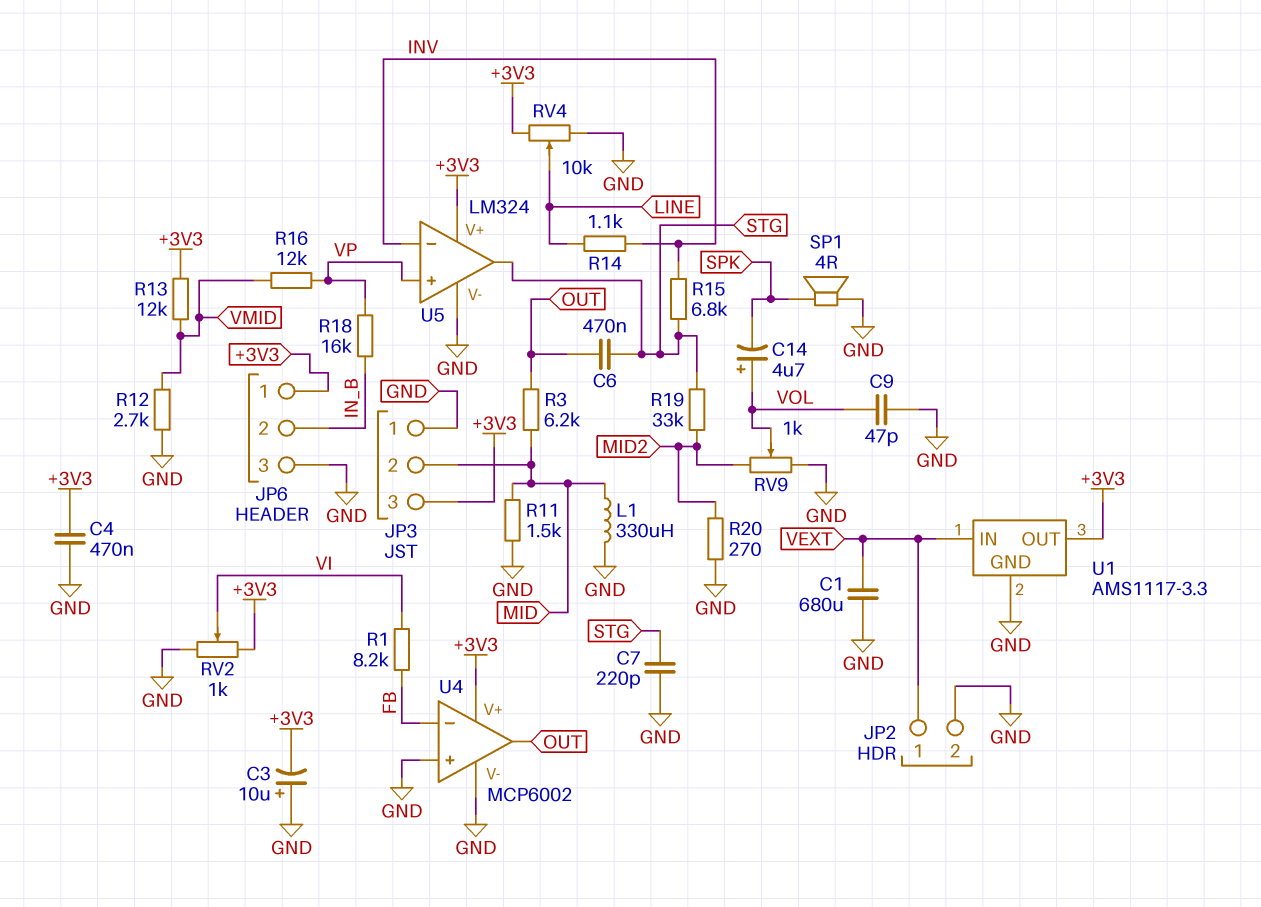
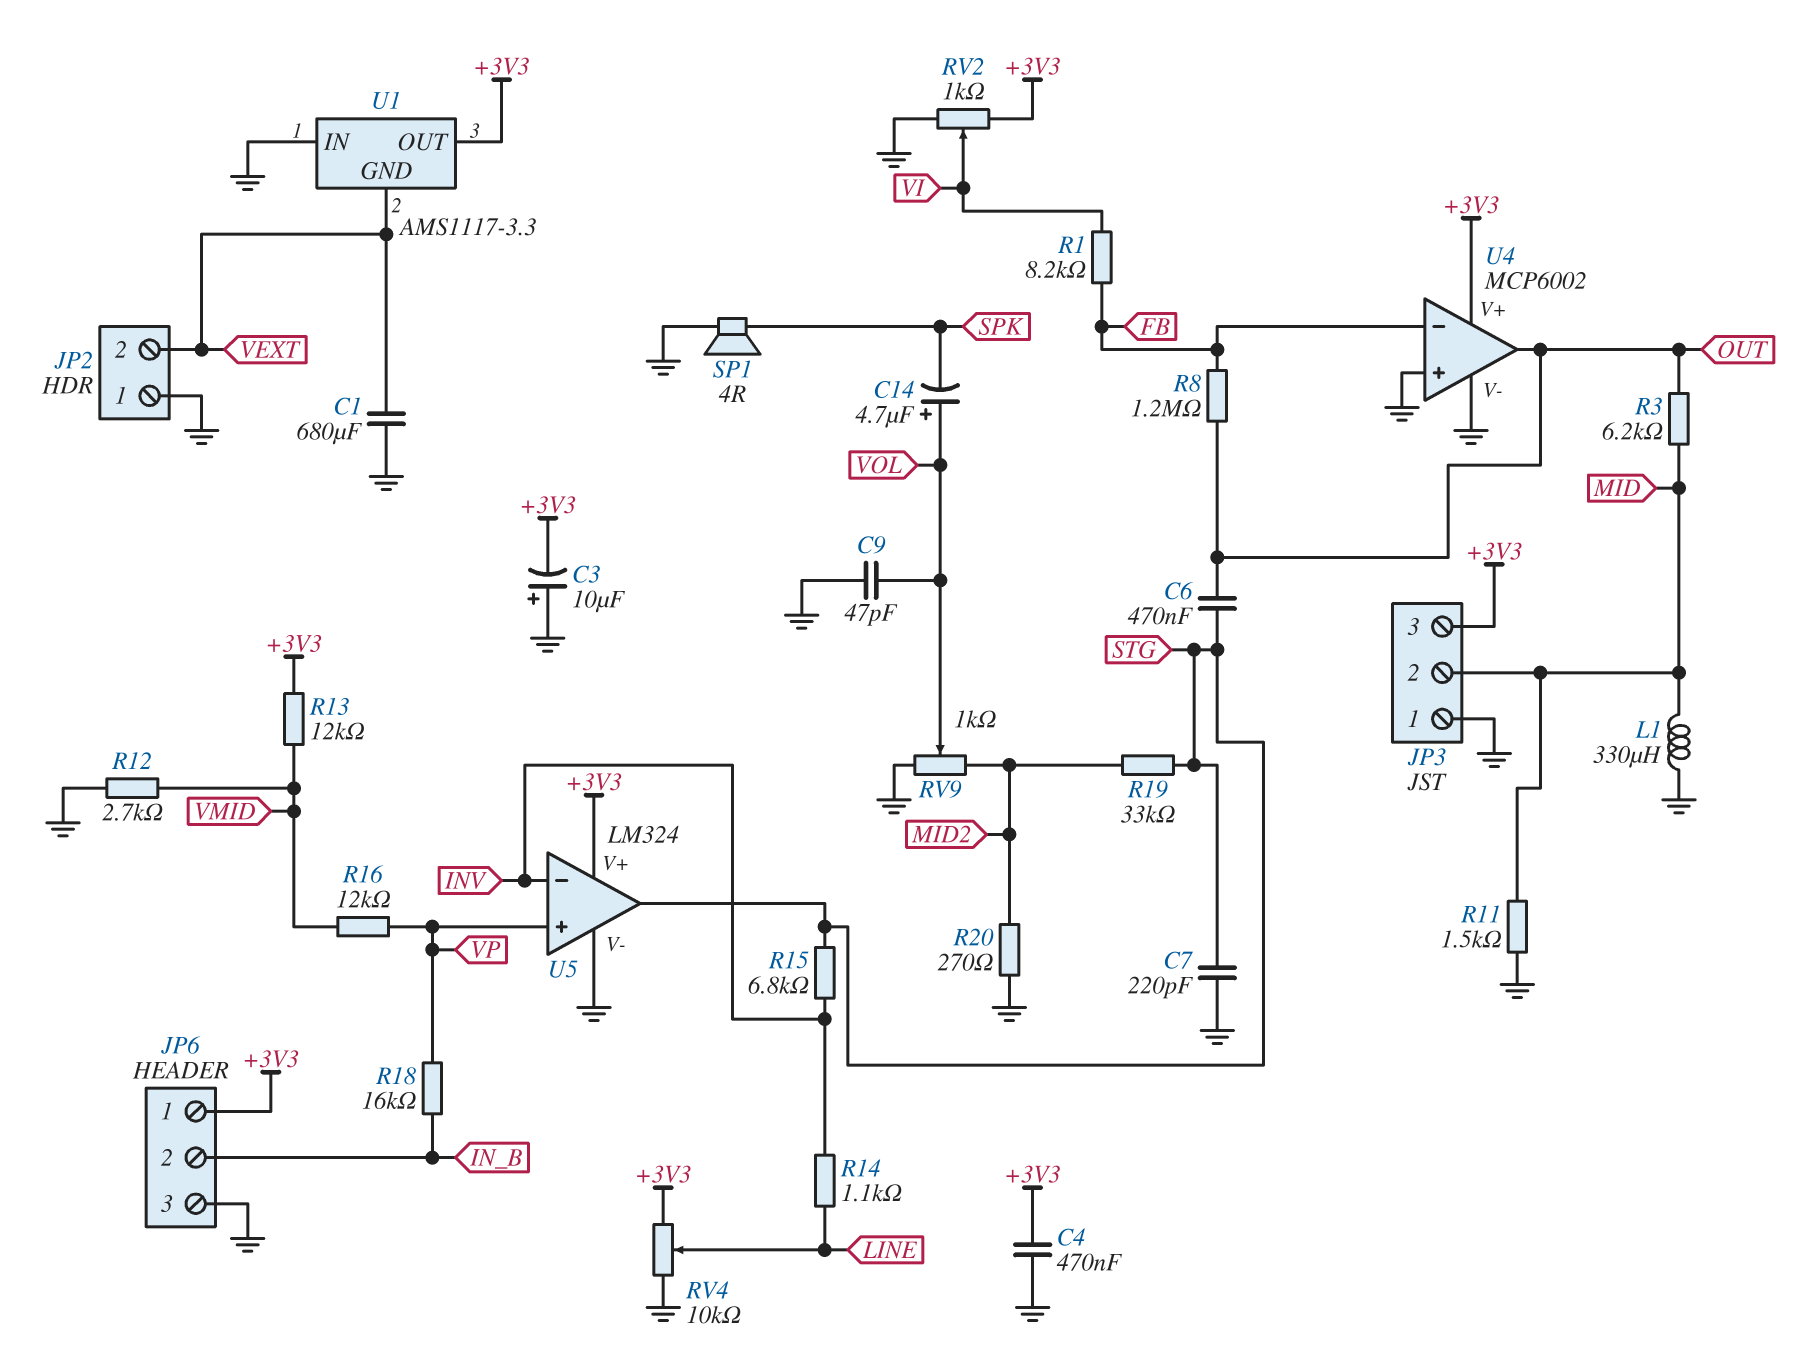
JP2 pin 1: VEXT -> GND
JP2 pin 2: GND -> VEXT
R8: none -> 1.2M (FB, OUT)
U1 pin GND: GND -> VEXT
U1 pin IN: VEXT -> GND

